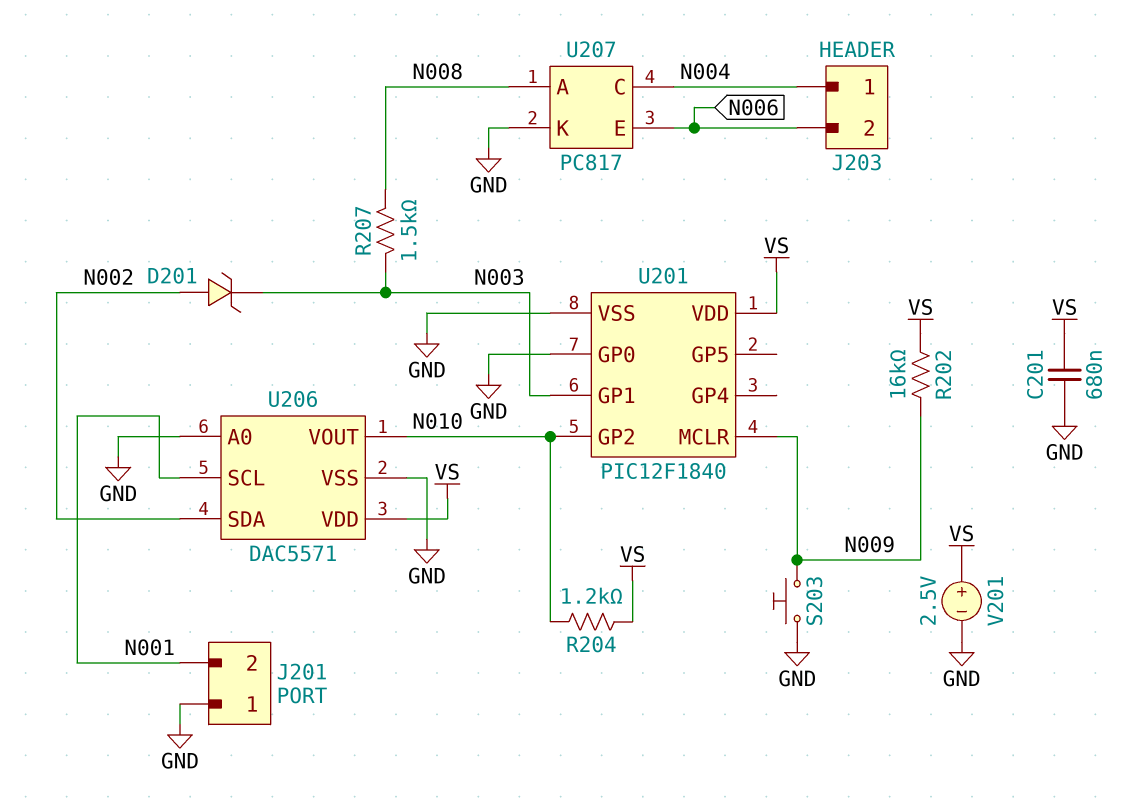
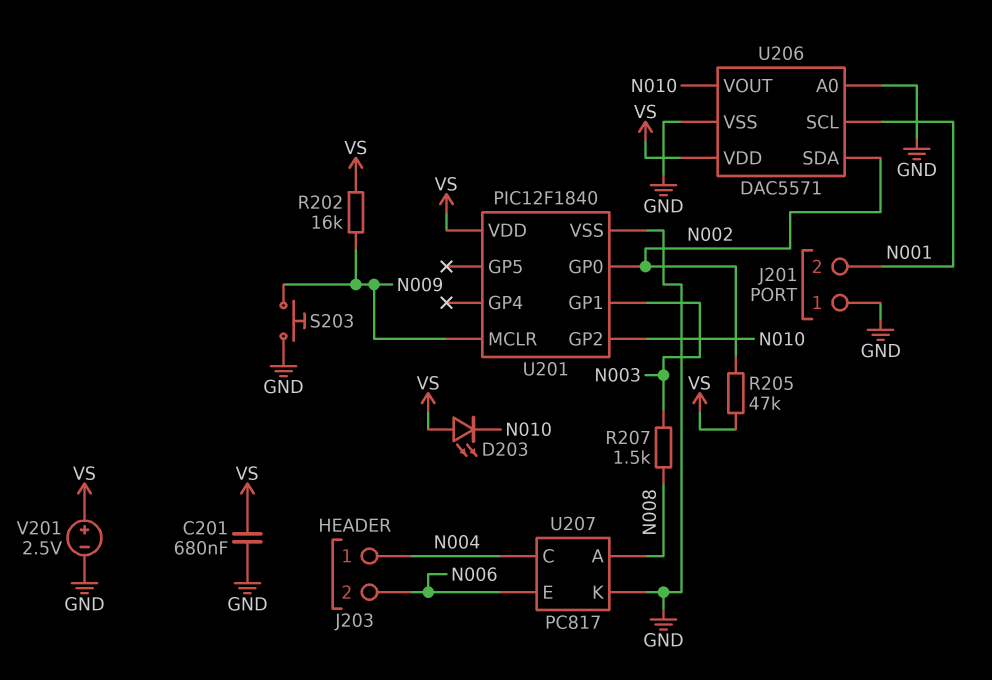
D201: zener (A N002, K N003) -> none
D203: none -> LED (A VS, K N010)
R204: 1.2k (N010, VS) -> none
R205: none -> 47k (N002, VS)
U201 pin GP0: GND -> N002

